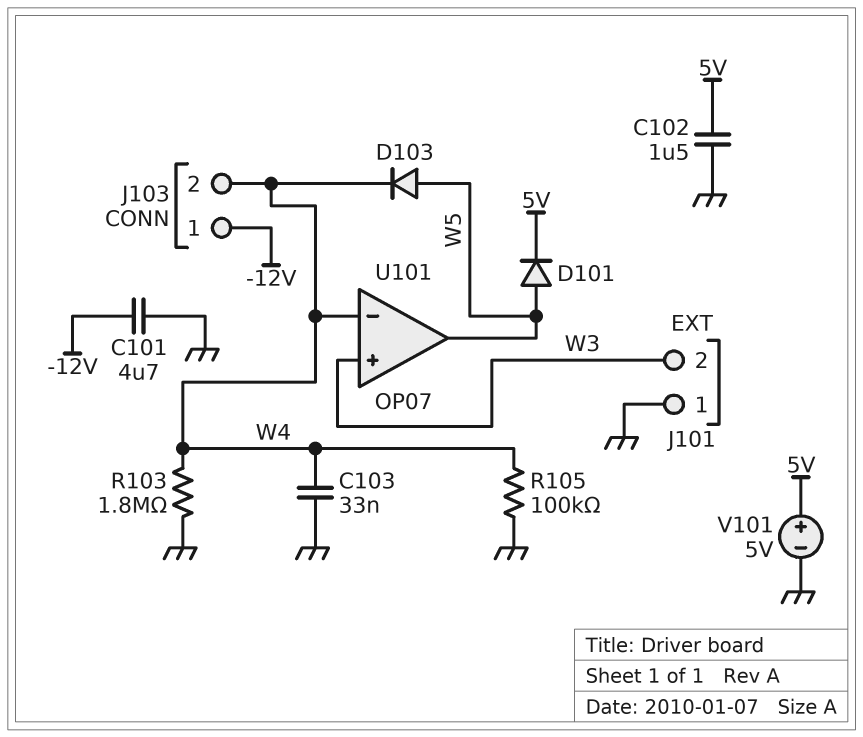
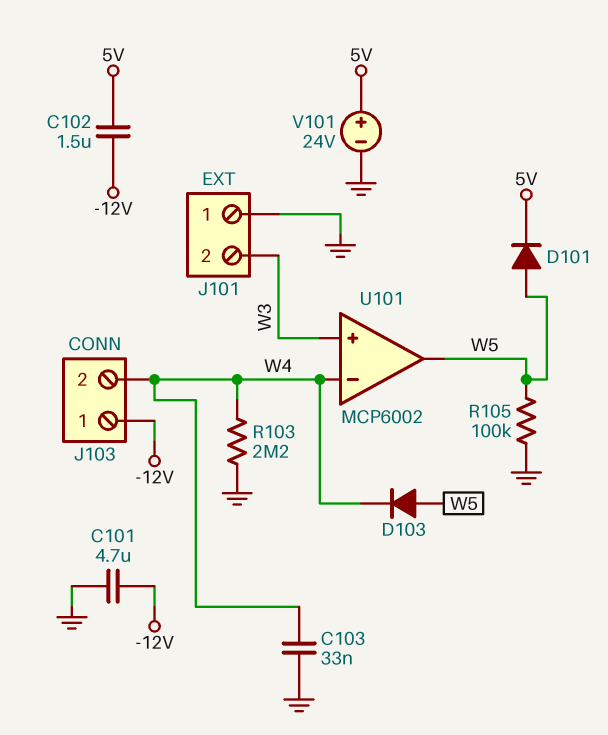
C102: 1.5uF (5V, GND) -> 1.5uF (-12V, 5V)
R103: 1.8M (GND, W4) -> 2.2M (GND, W4)
R105: 100k (GND, W4) -> 100k (GND, W5)
U101: OP07 -> MCP6002
V101: 5V (plus 5V, minus GND) -> 24V (plus 5V, minus GND)

